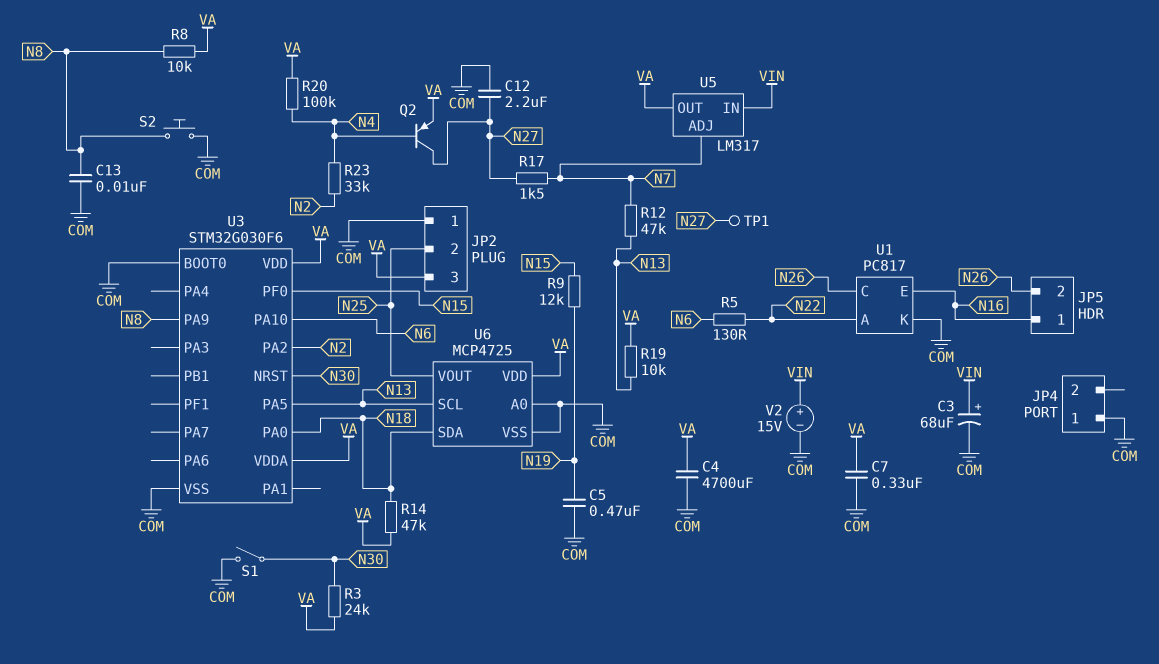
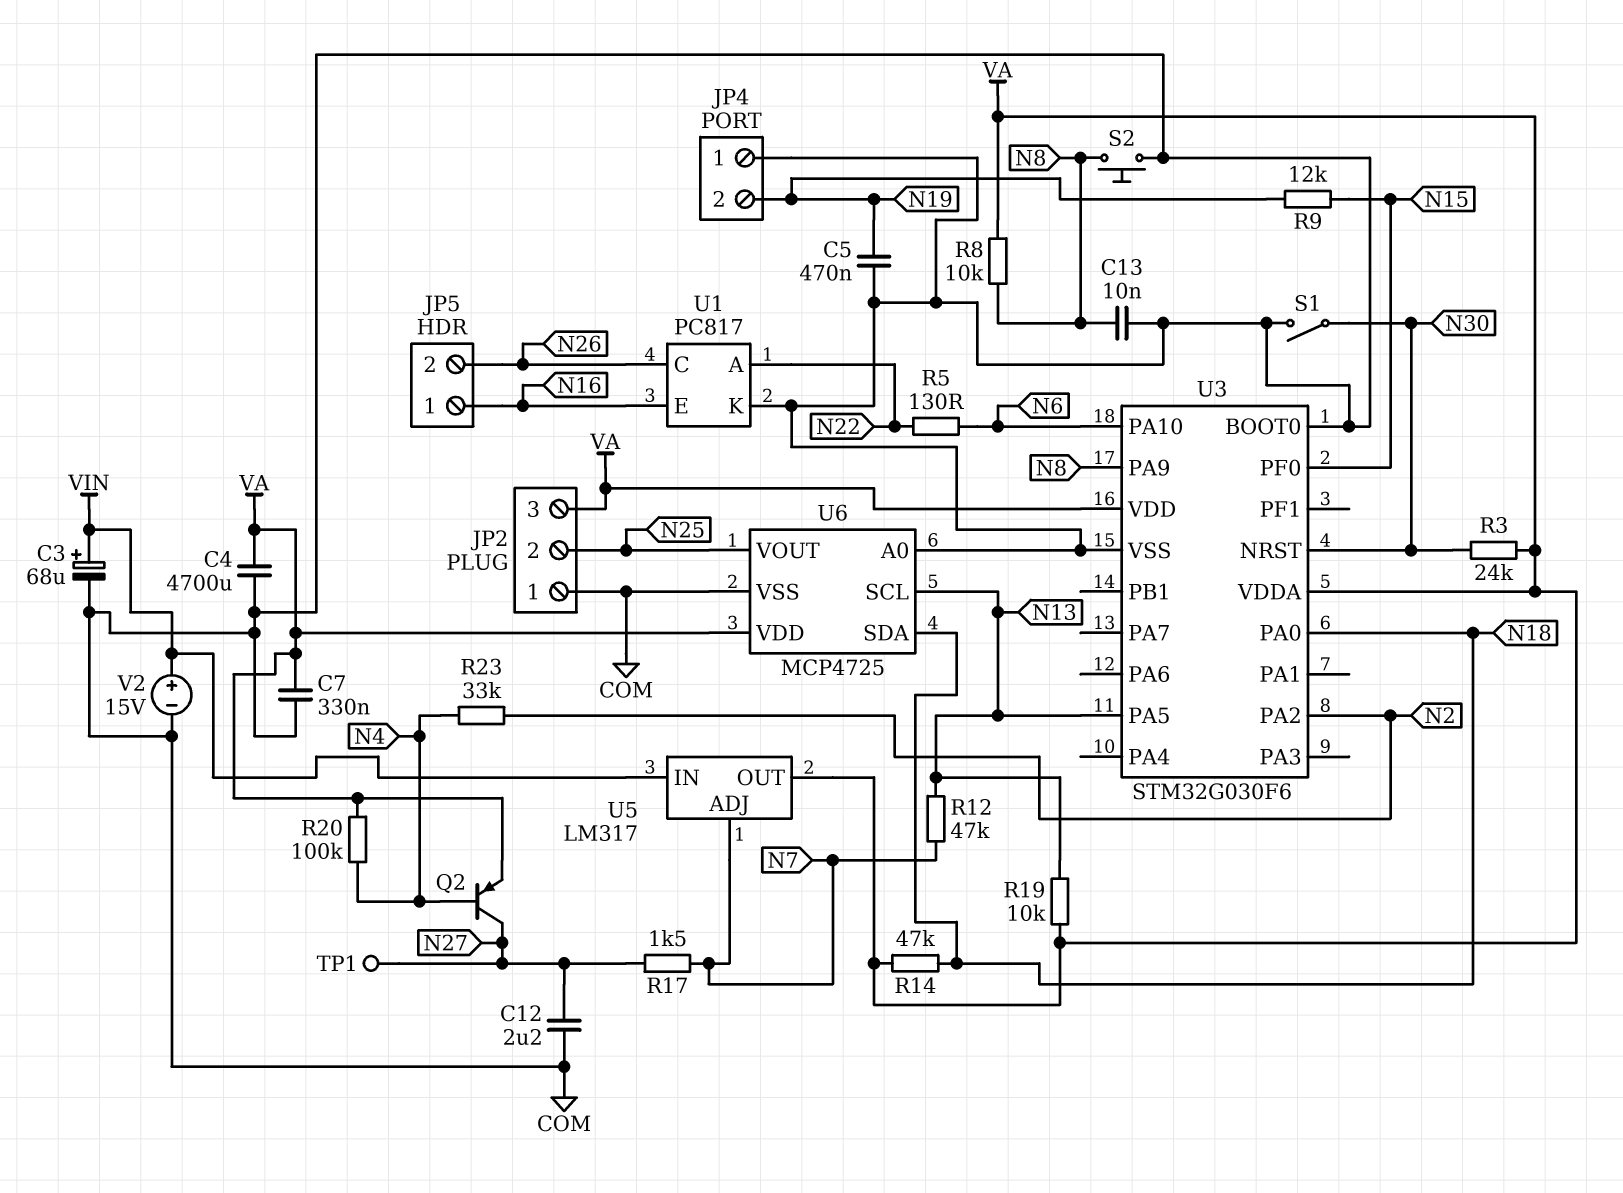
JP4 pin 2: none -> N19

